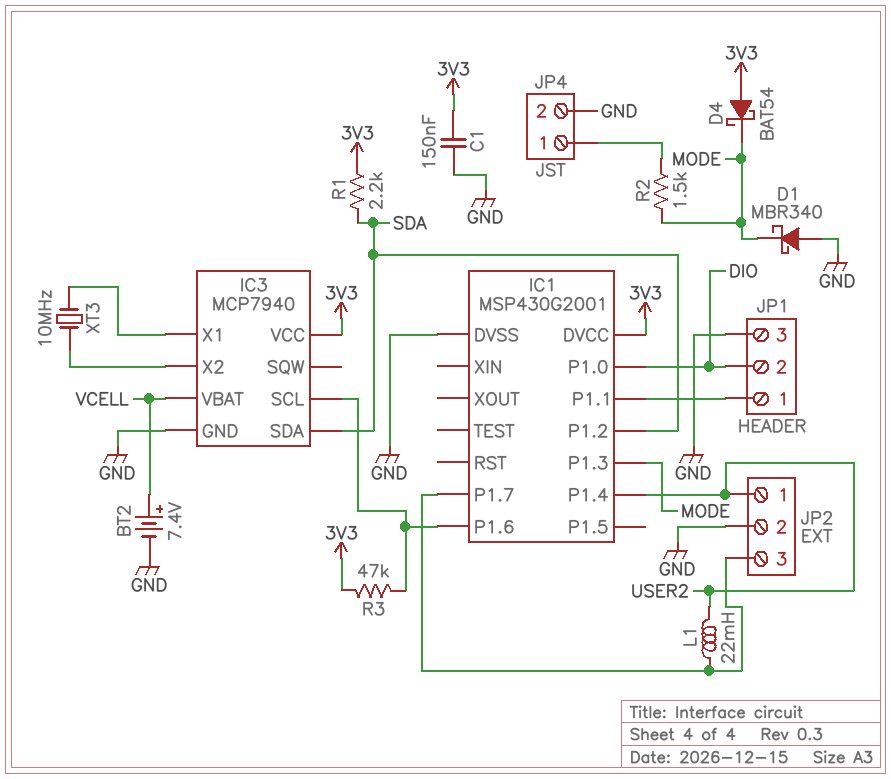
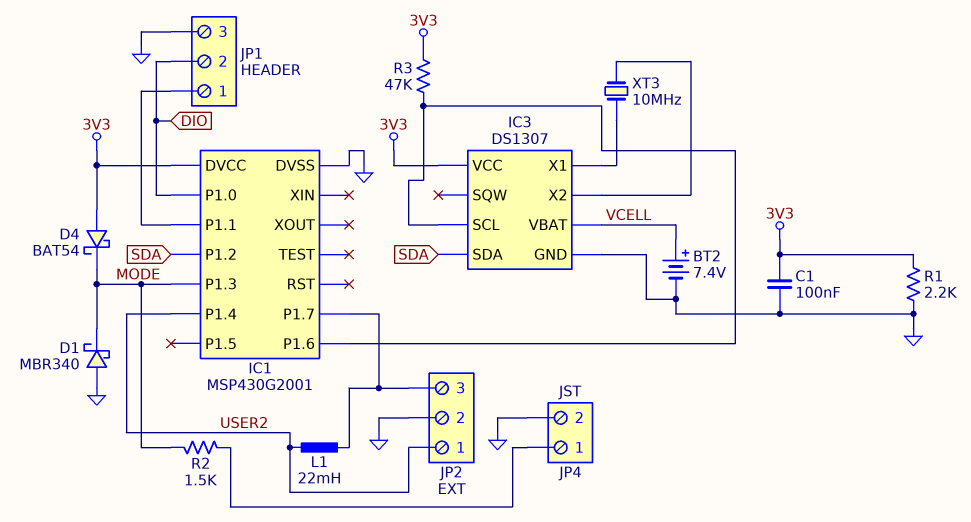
C1: 150nF (3V3, GND) -> 100nF (3V3, GND)
IC3: MCP7940 -> DS1307
R1: 2.2k (3V3, SDA) -> 2.2k (3V3, GND)

